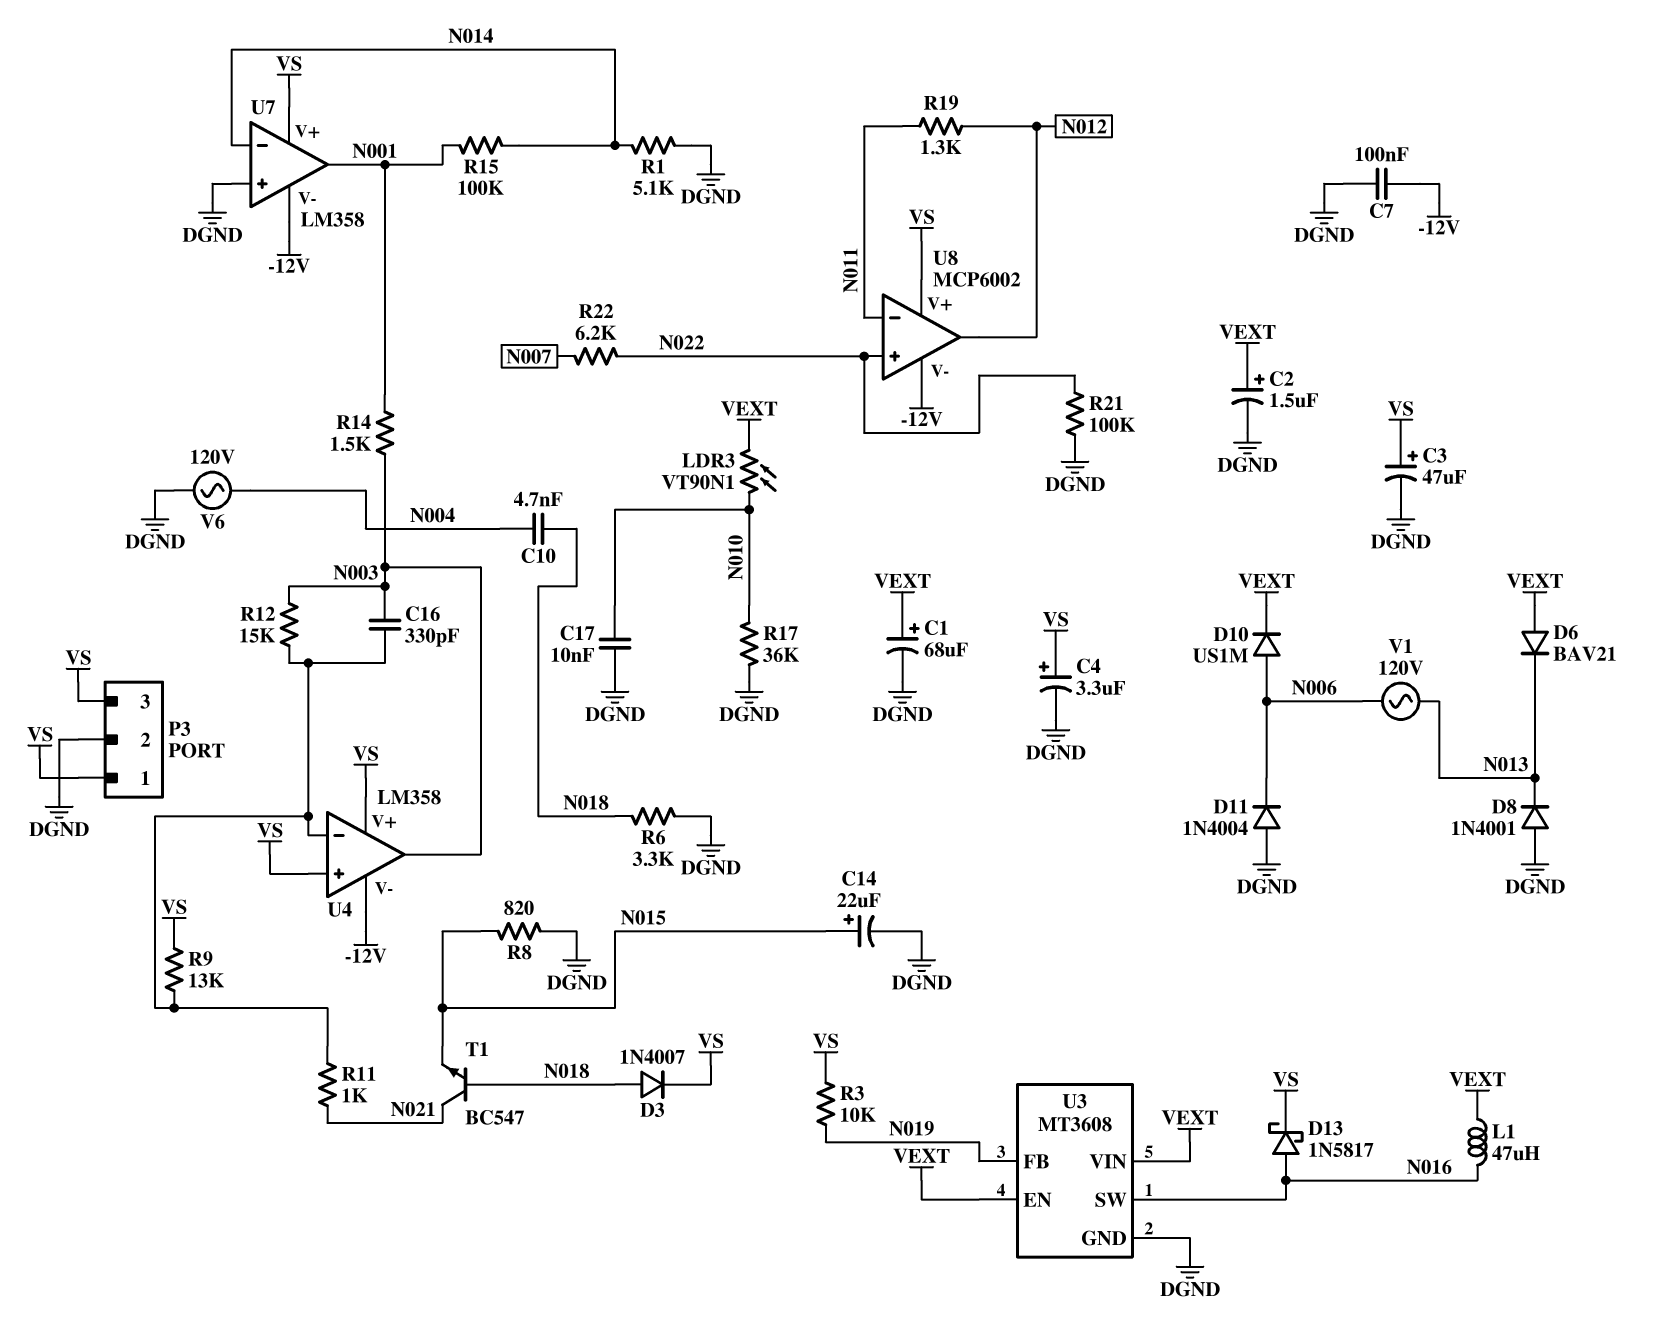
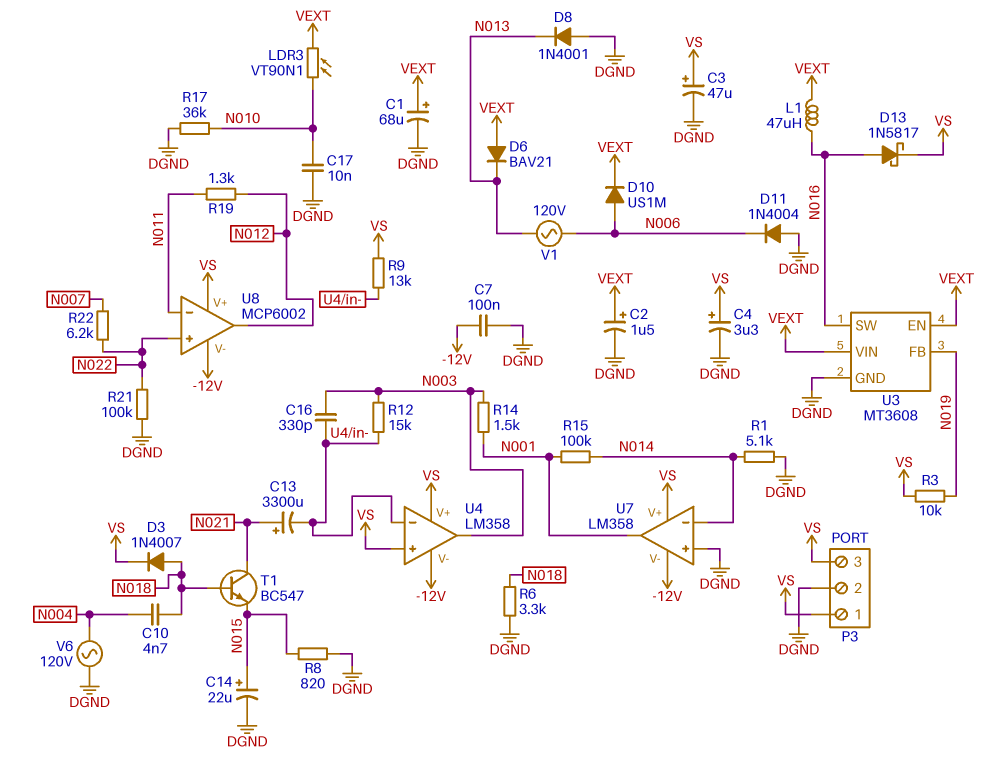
C13: none -> 3300uF (plus N021, minus U4/in-)
R11: 1k (N021, U4/in-) -> none

